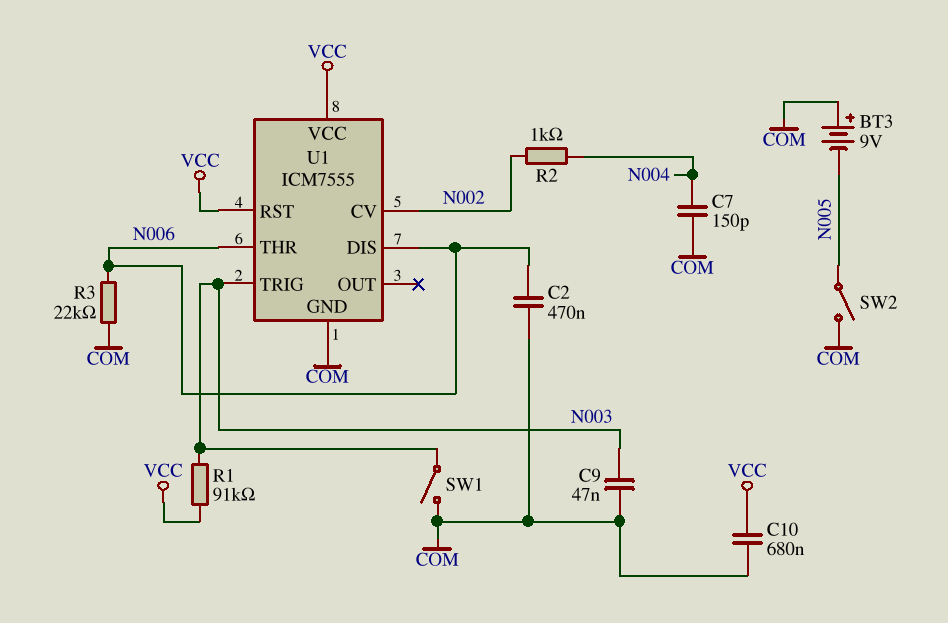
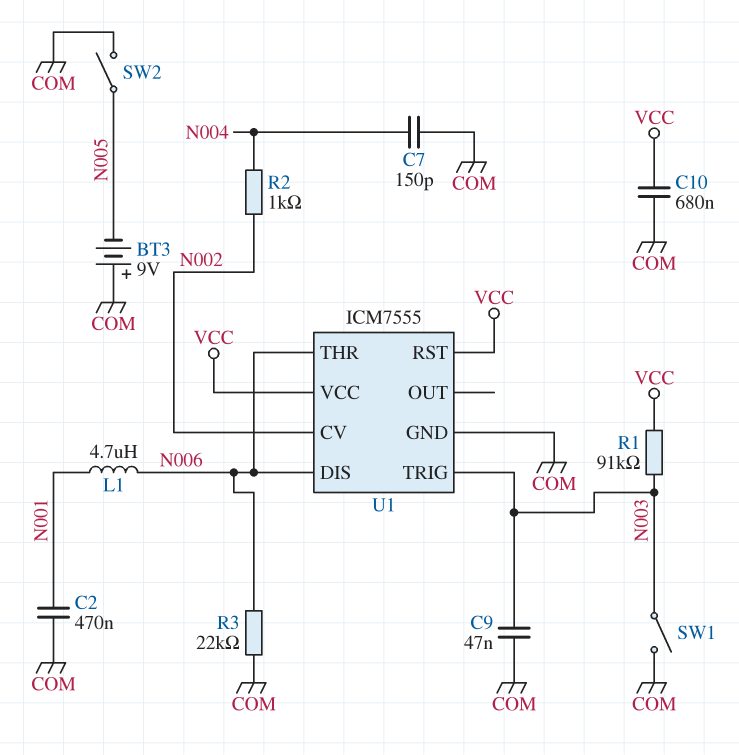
C2: 470nF (COM, N006) -> 470nF (COM, N001)
L1: none -> 4.7uH (N001, N006)

